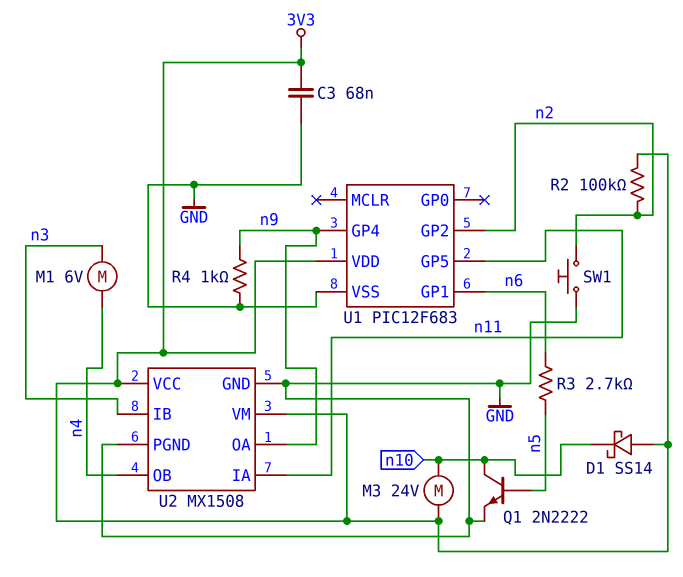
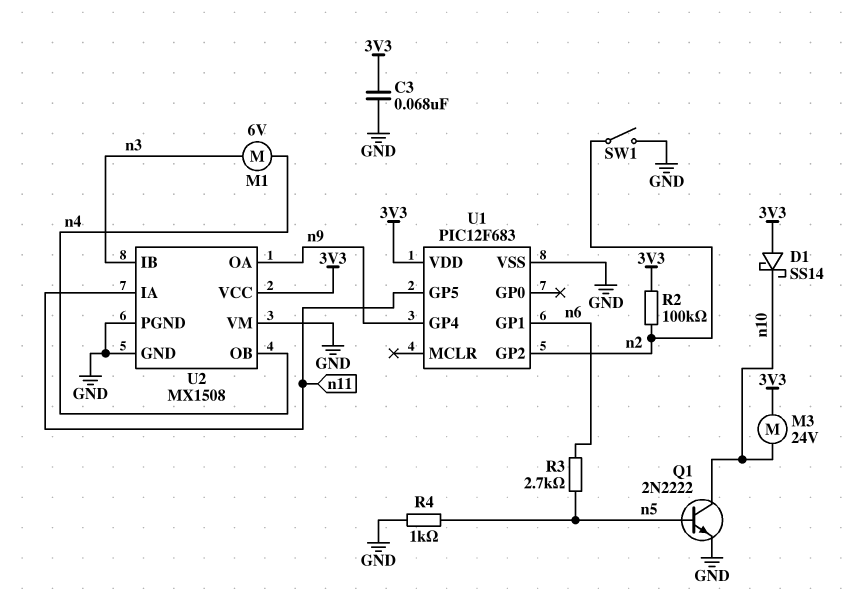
R4: 1k (GND, n9) -> 1k (GND, n5)
SW1: button (GND, n2) -> switch (GND, n2)
U2 pin VM: 3V3 -> GND

